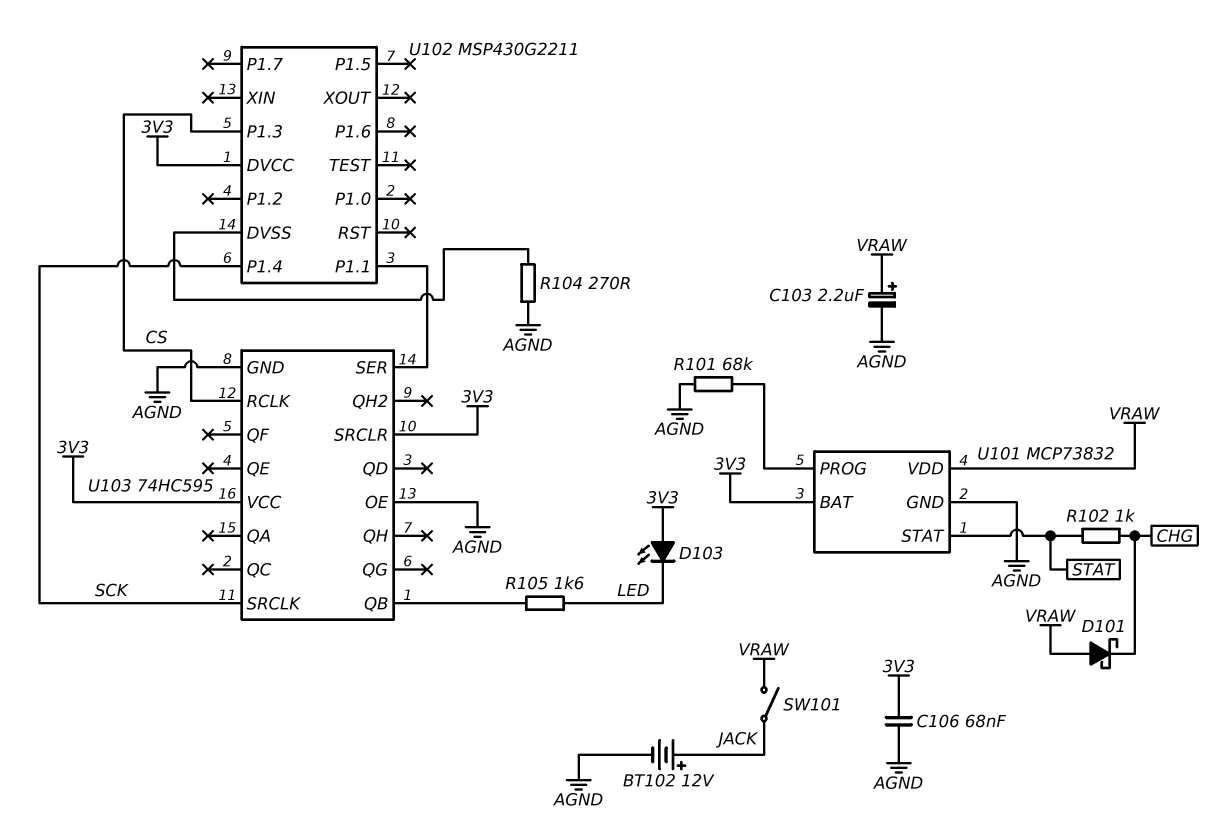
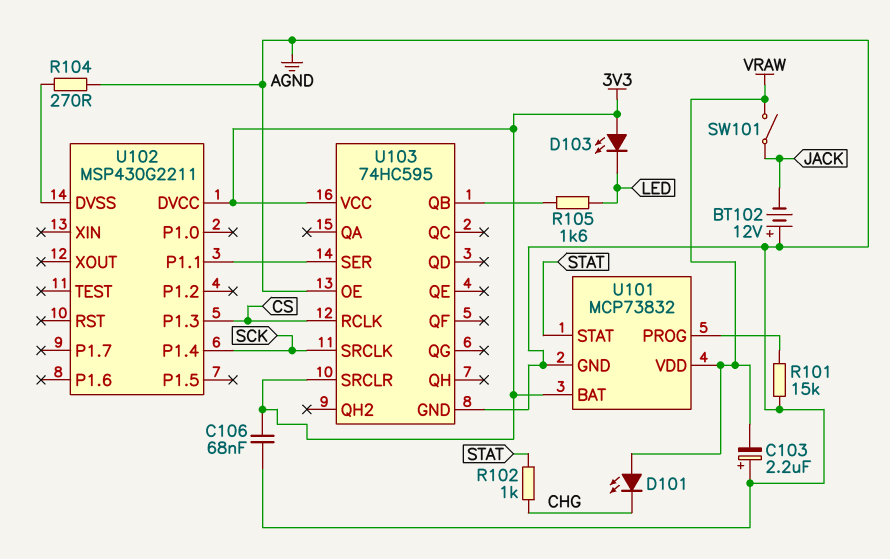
BT102: 12V (plus JACK, minus AGND) -> 12V (plus AGND, minus JACK)
C103: 2.2uF (plus VRAW, minus AGND) -> 2.2uF (plus AGND, minus VRAW)
D101: schottky (A VRAW, K CHG) -> LED (A VRAW, K CHG)
R101: 68k (AGND, U101/PROG) -> 15k (AGND, U101/PROG)

